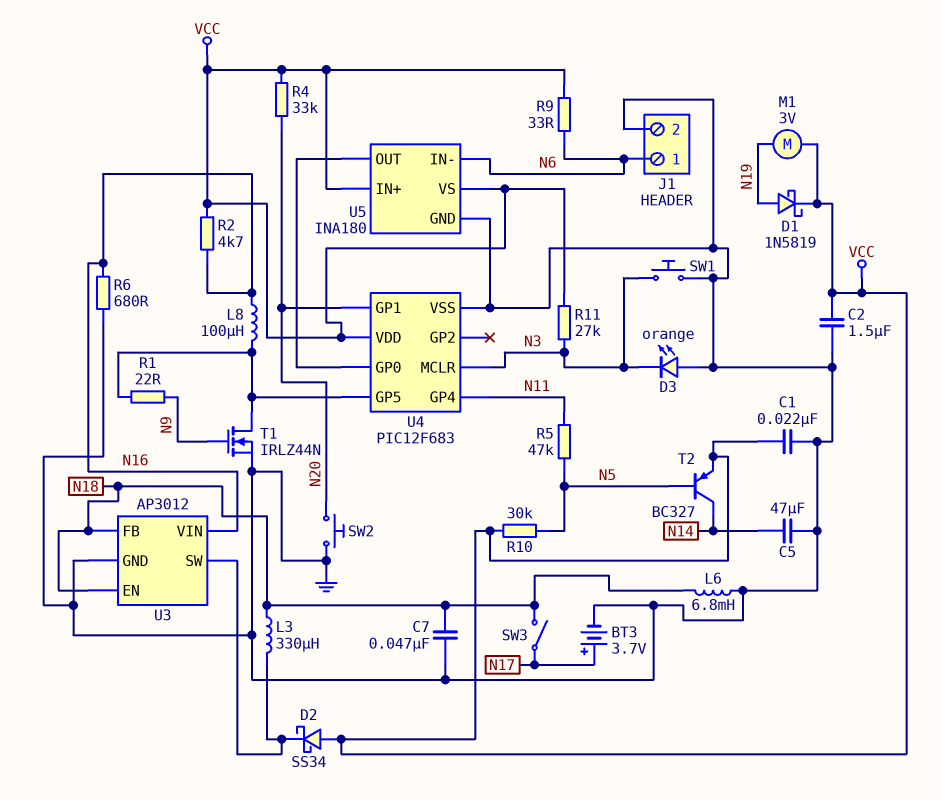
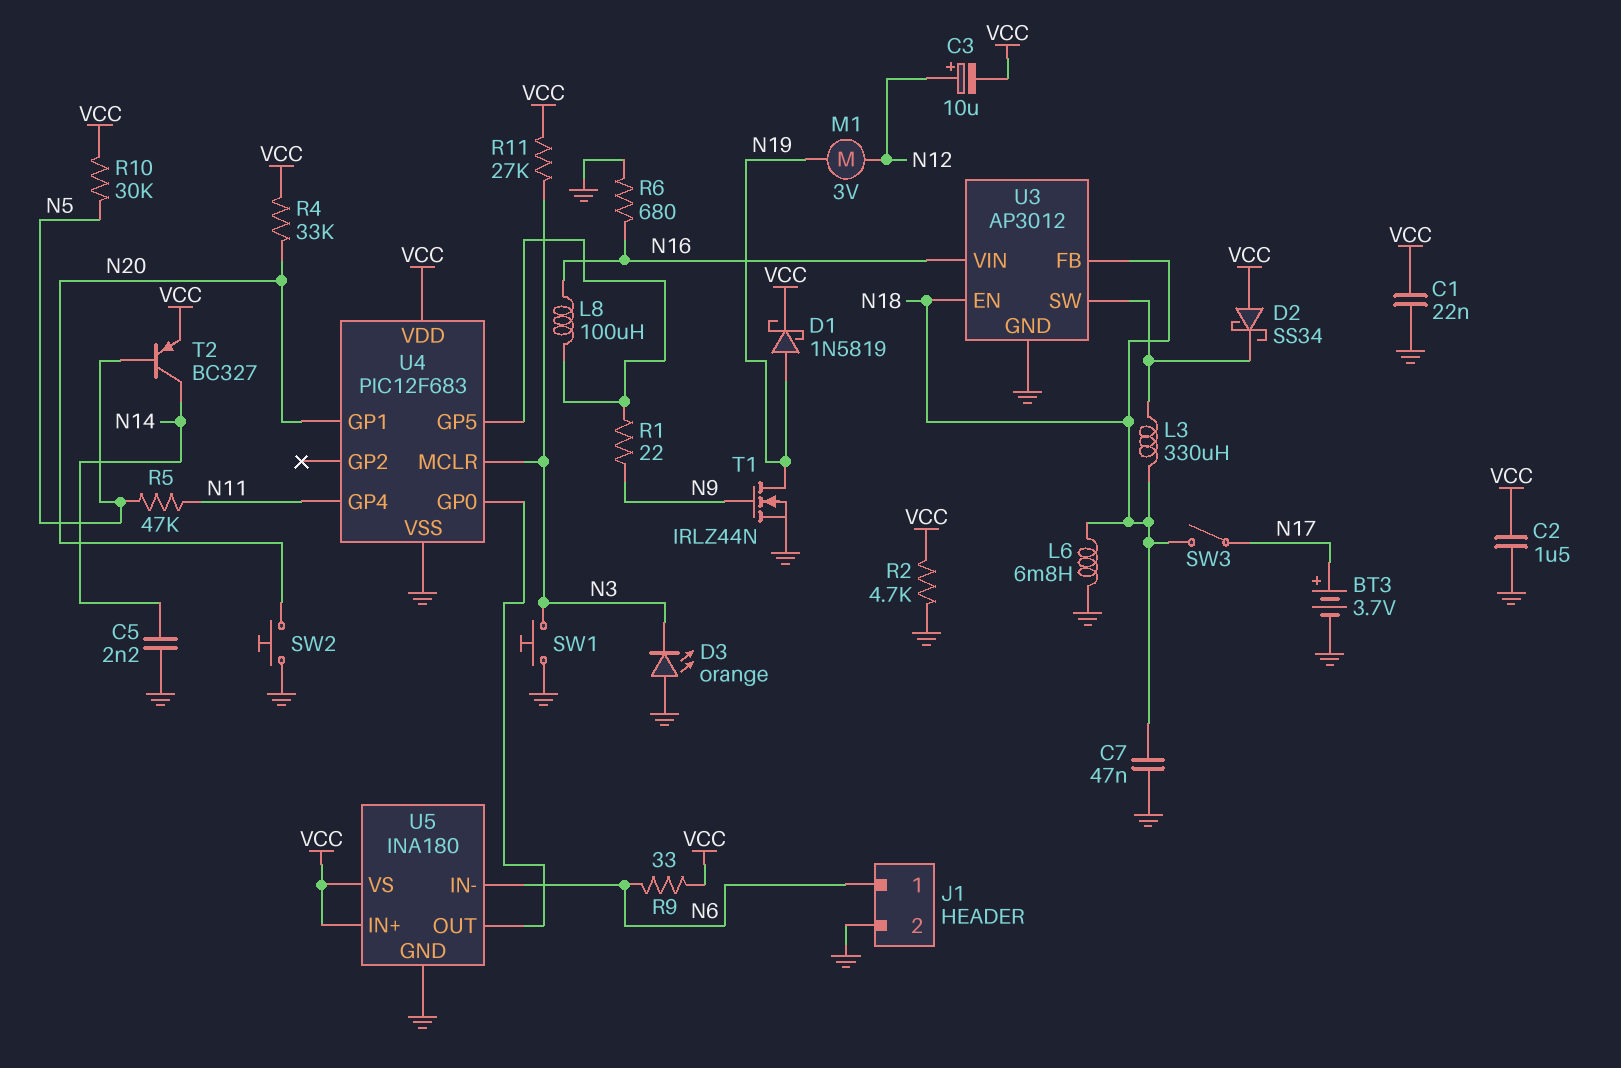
C3: none -> 10uF (plus N12, minus VCC)
C5: 47uF (GND, N14) -> 2.2nF (GND, N14)
M1: motor 3V (N19, VCC) -> motor 3V (N12, N19)
R2: 4.7k (N16, VCC) -> 4.7k (GND, VCC)
T1: NMOS IRLZ44N (G N9, D U4/GP5, S GND) -> NMOS IRLZ44N (G N9, D N19, S GND)

